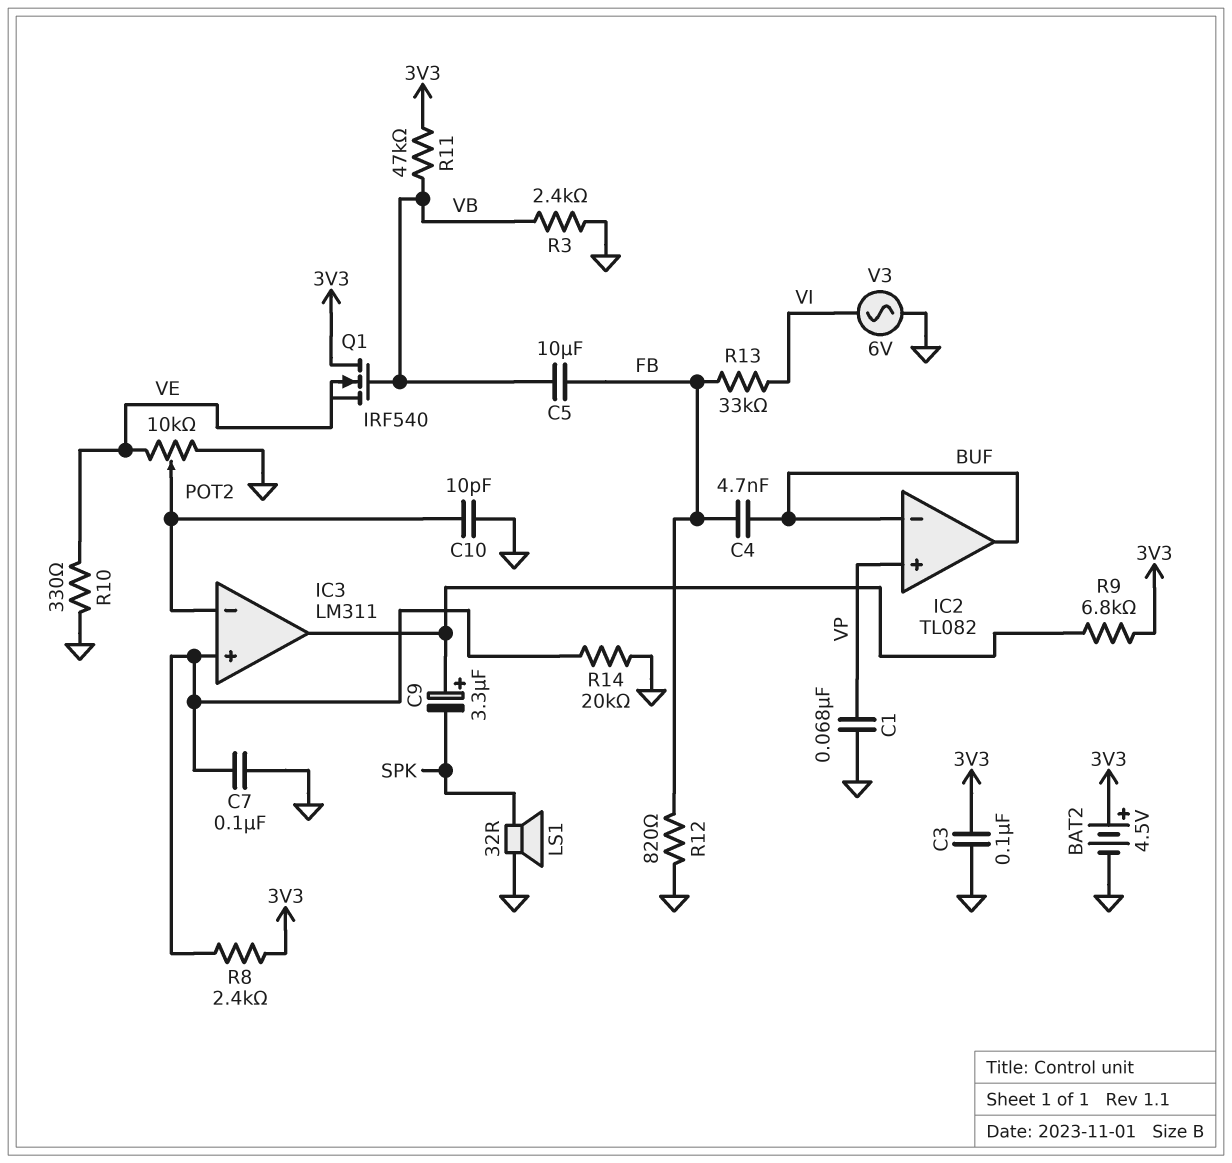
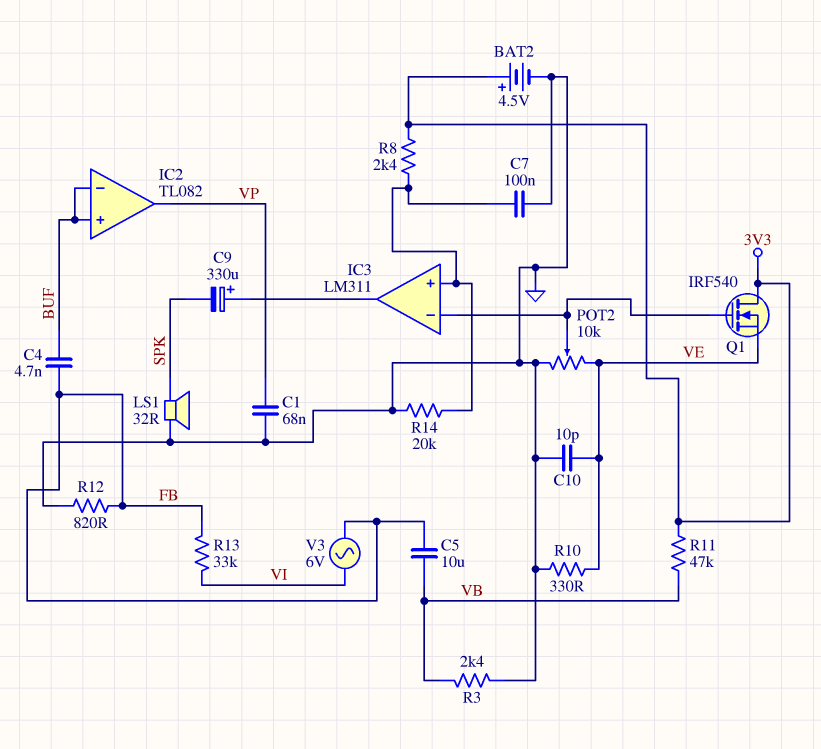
C3: 100nF (3V3, GND) -> none
C9: 3.3uF (plus IC3/out, minus SPK) -> 330uF (plus IC3/out, minus SPK)
C10: 10pF (GND, IC3/in-) -> 10pF (GND, VE)
IC2 pin in+: VP -> BUF
IC2 pin out: BUF -> VP
Q1: NMOS IRF540 (G VB, D 3V3, S VE) -> NMOS IRF540 (G IC3/in-, D 3V3, S VE)
R9: 6.8k (3V3, IC3/out) -> none
V3: AC 6V (GND, VI) -> AC 6V (FB, VI)

